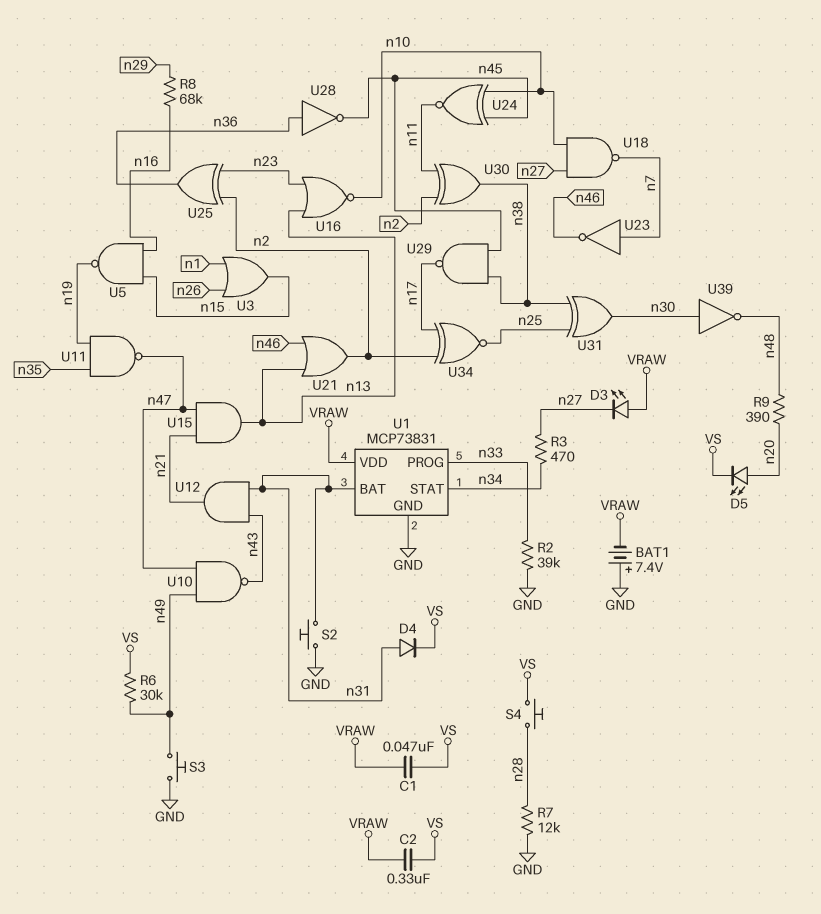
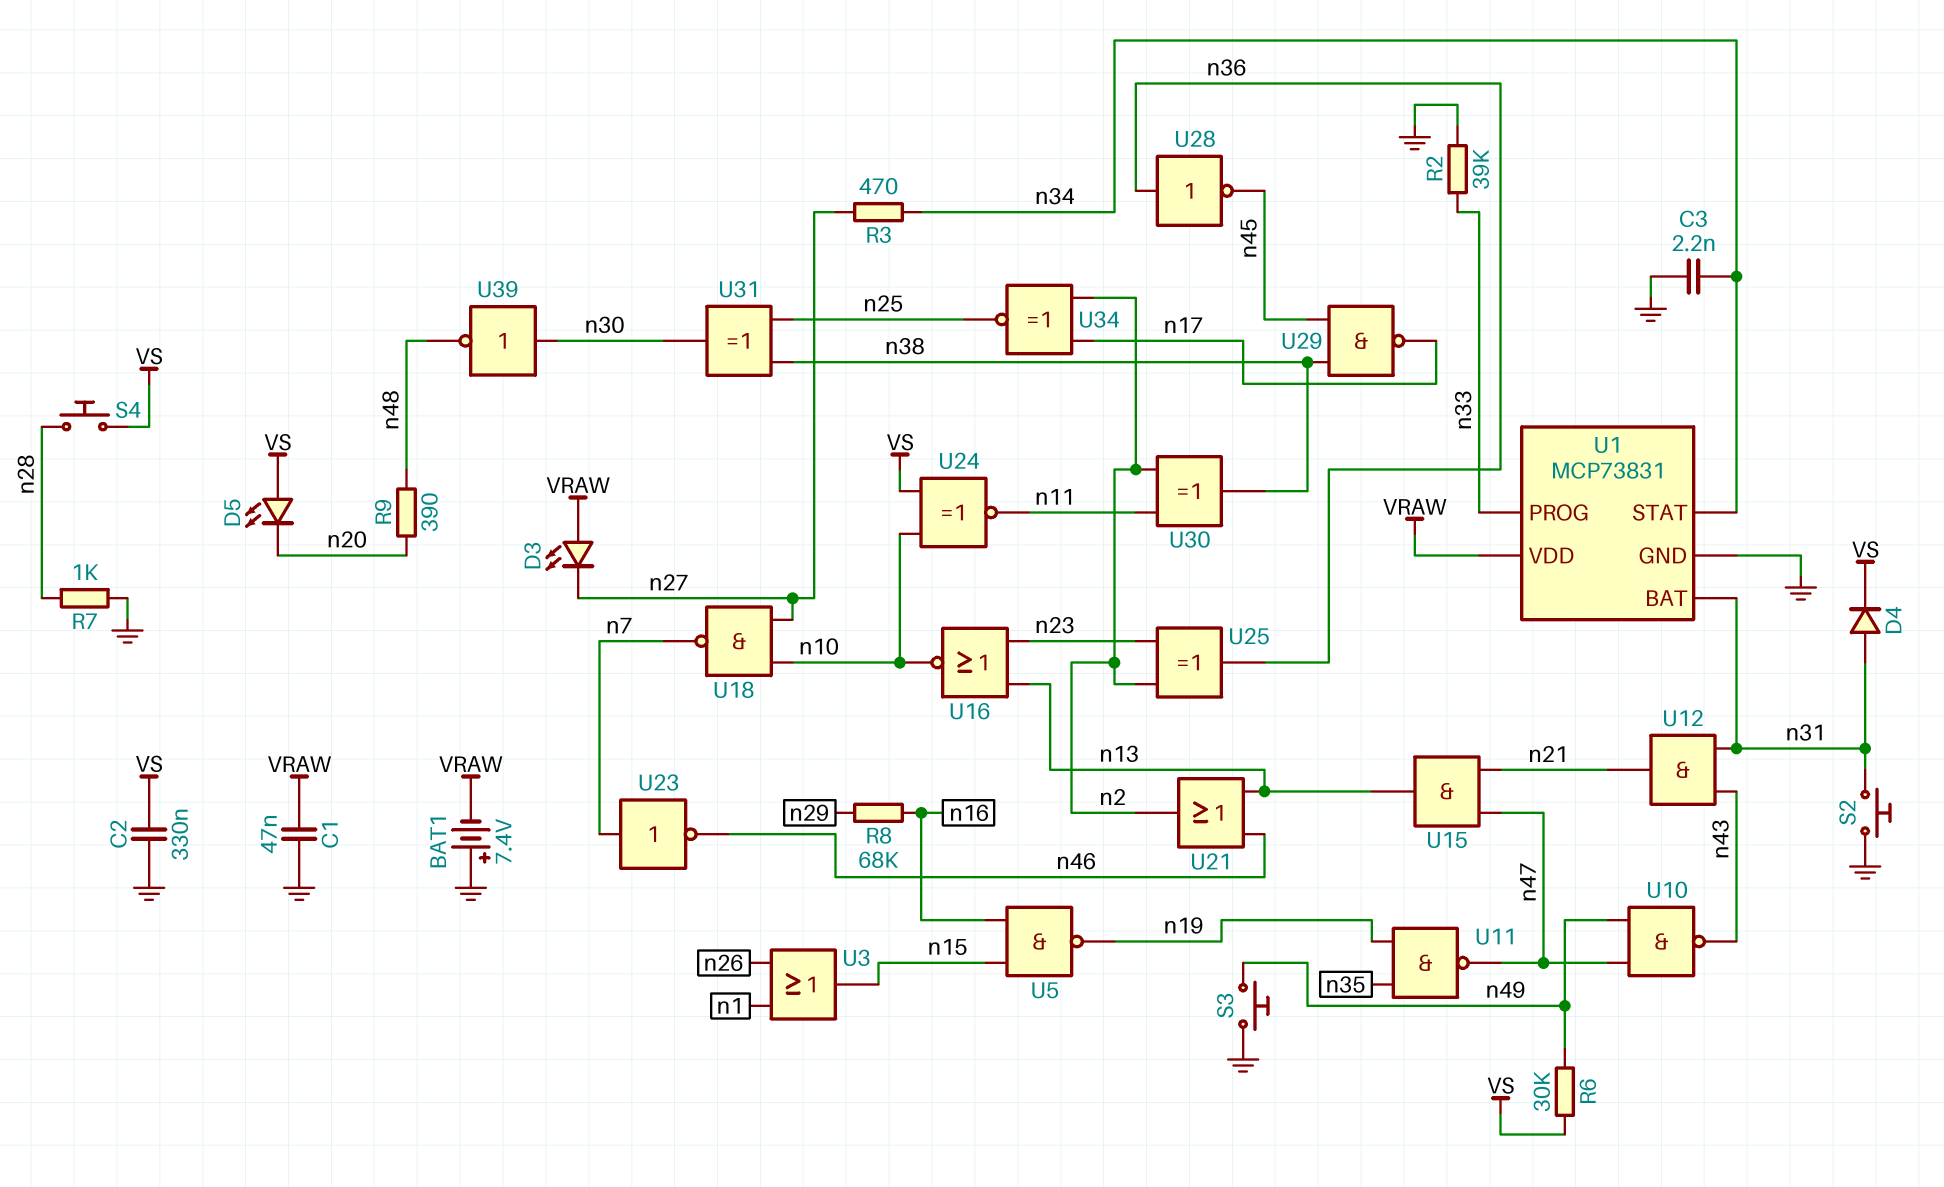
C1: 47nF (VRAW, VS) -> 47nF (GND, VRAW)
C2: 330nF (VRAW, VS) -> 330nF (GND, VS)
C3: none -> 2.2nF (GND, n34)
D5: LED (A n20, K VS) -> LED (A VS, K n20)
R7: 12k (GND, n28) -> 1k (GND, n28)
U24: XNOR (in n10, in n45, out n11) -> XNOR (in VS, in n10, out n11)

